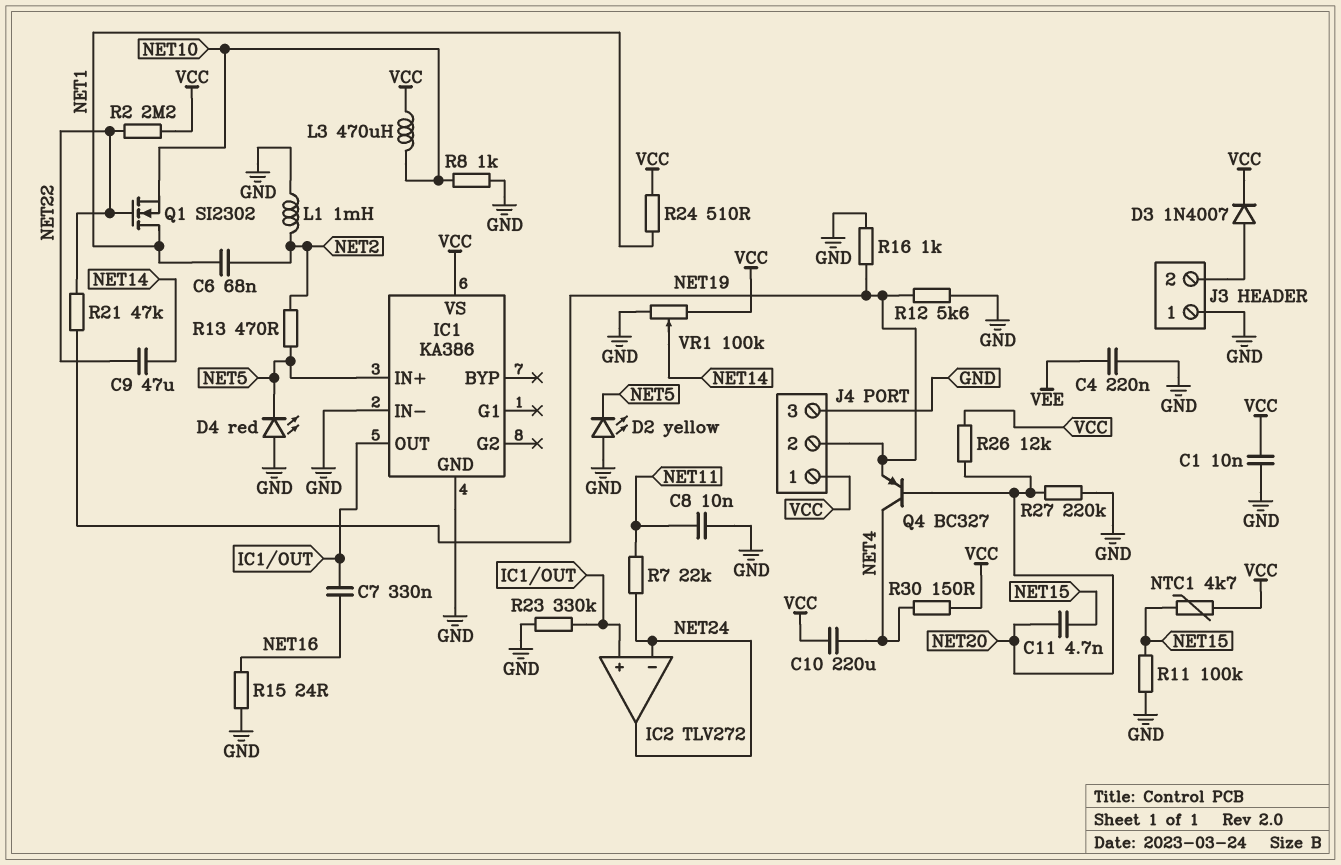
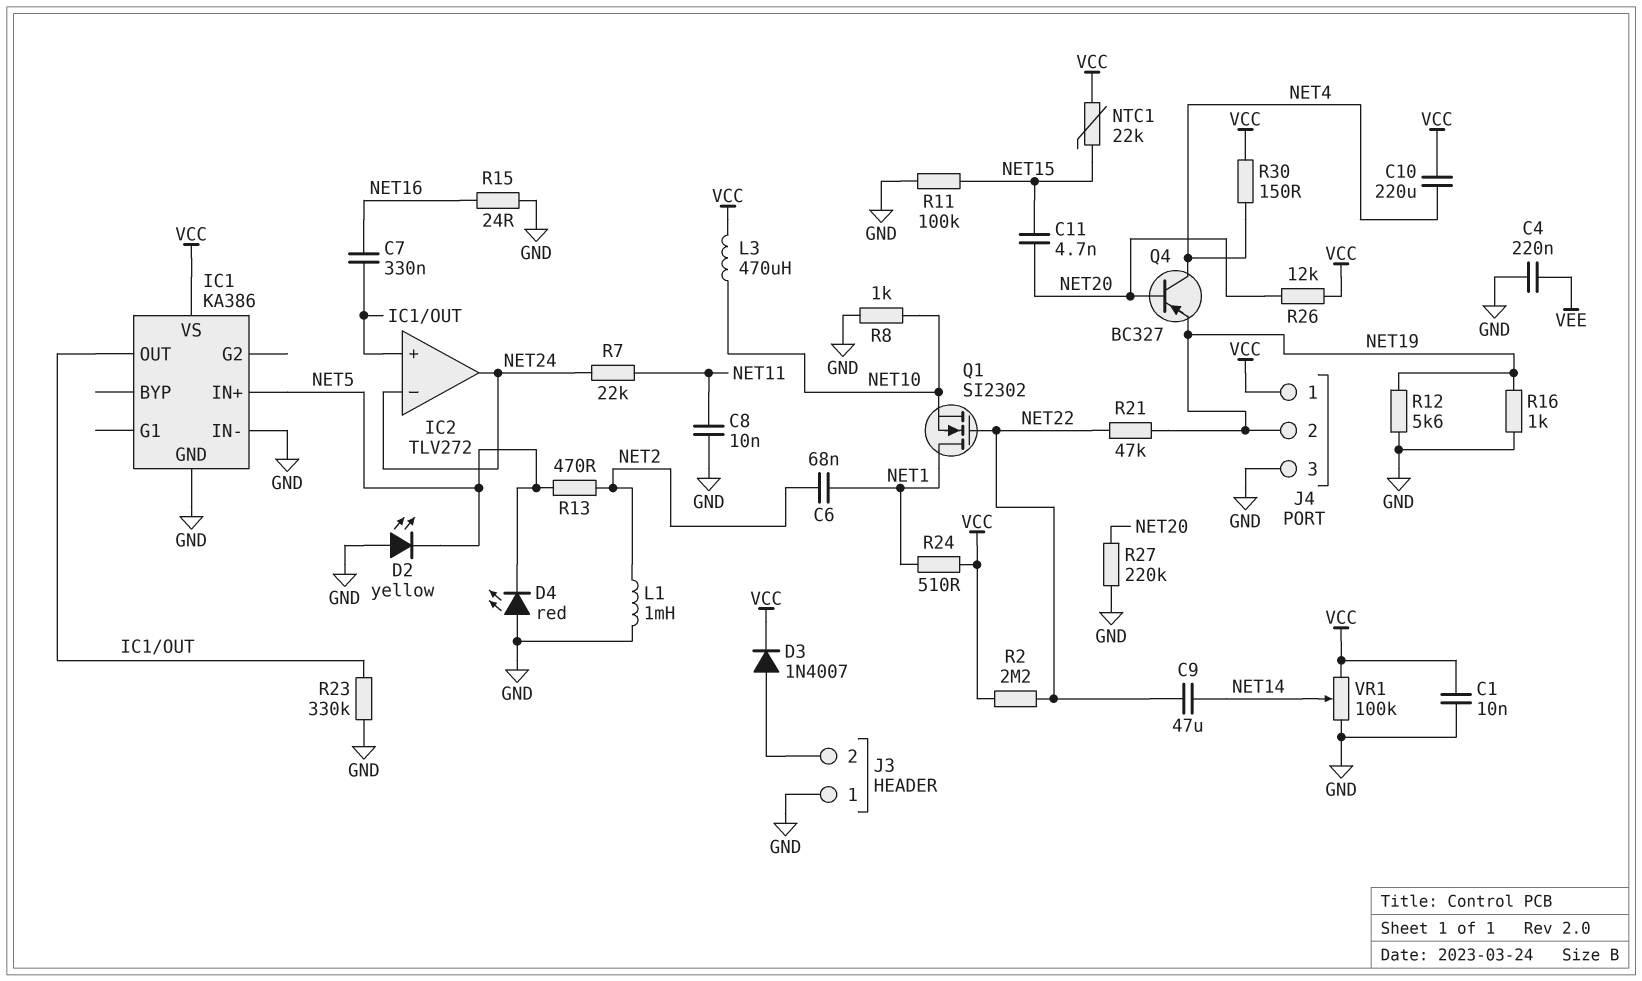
NTC1: 4.7k (NET15, VCC) -> 22k (NET15, VCC)

